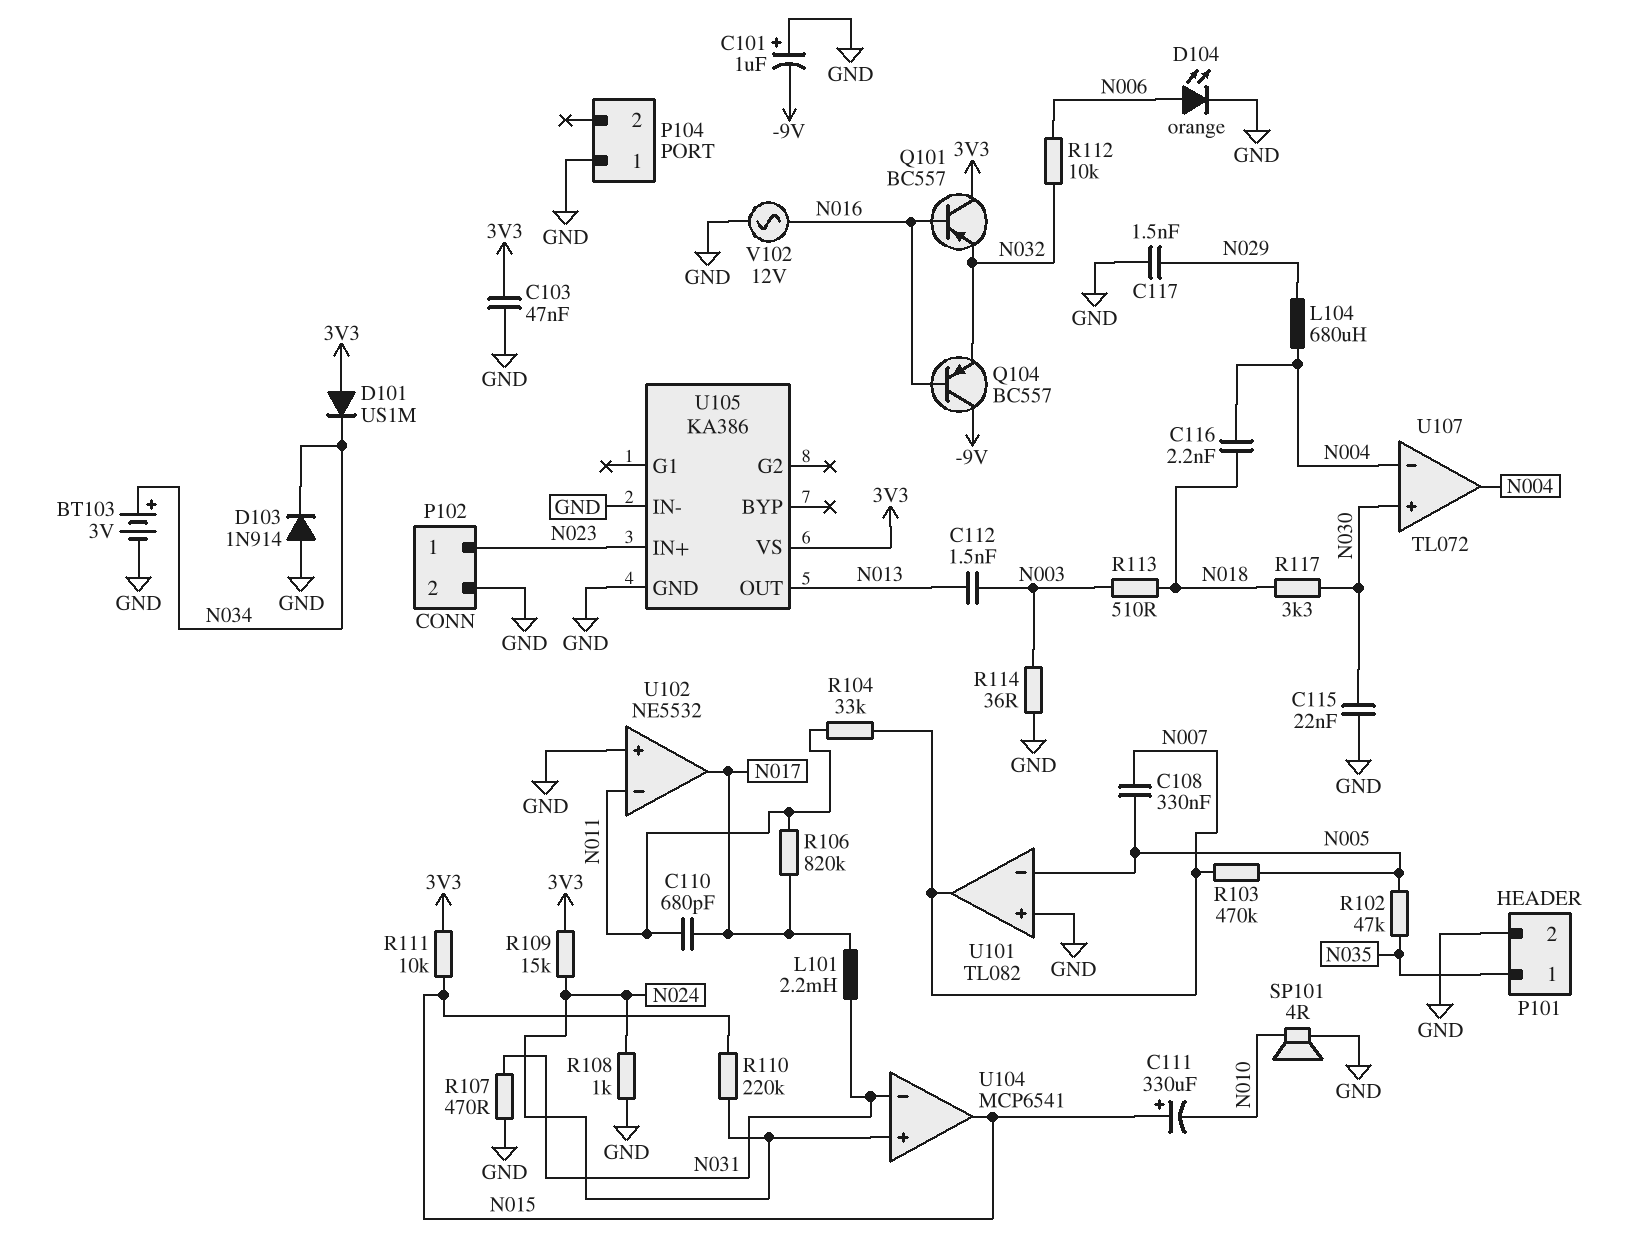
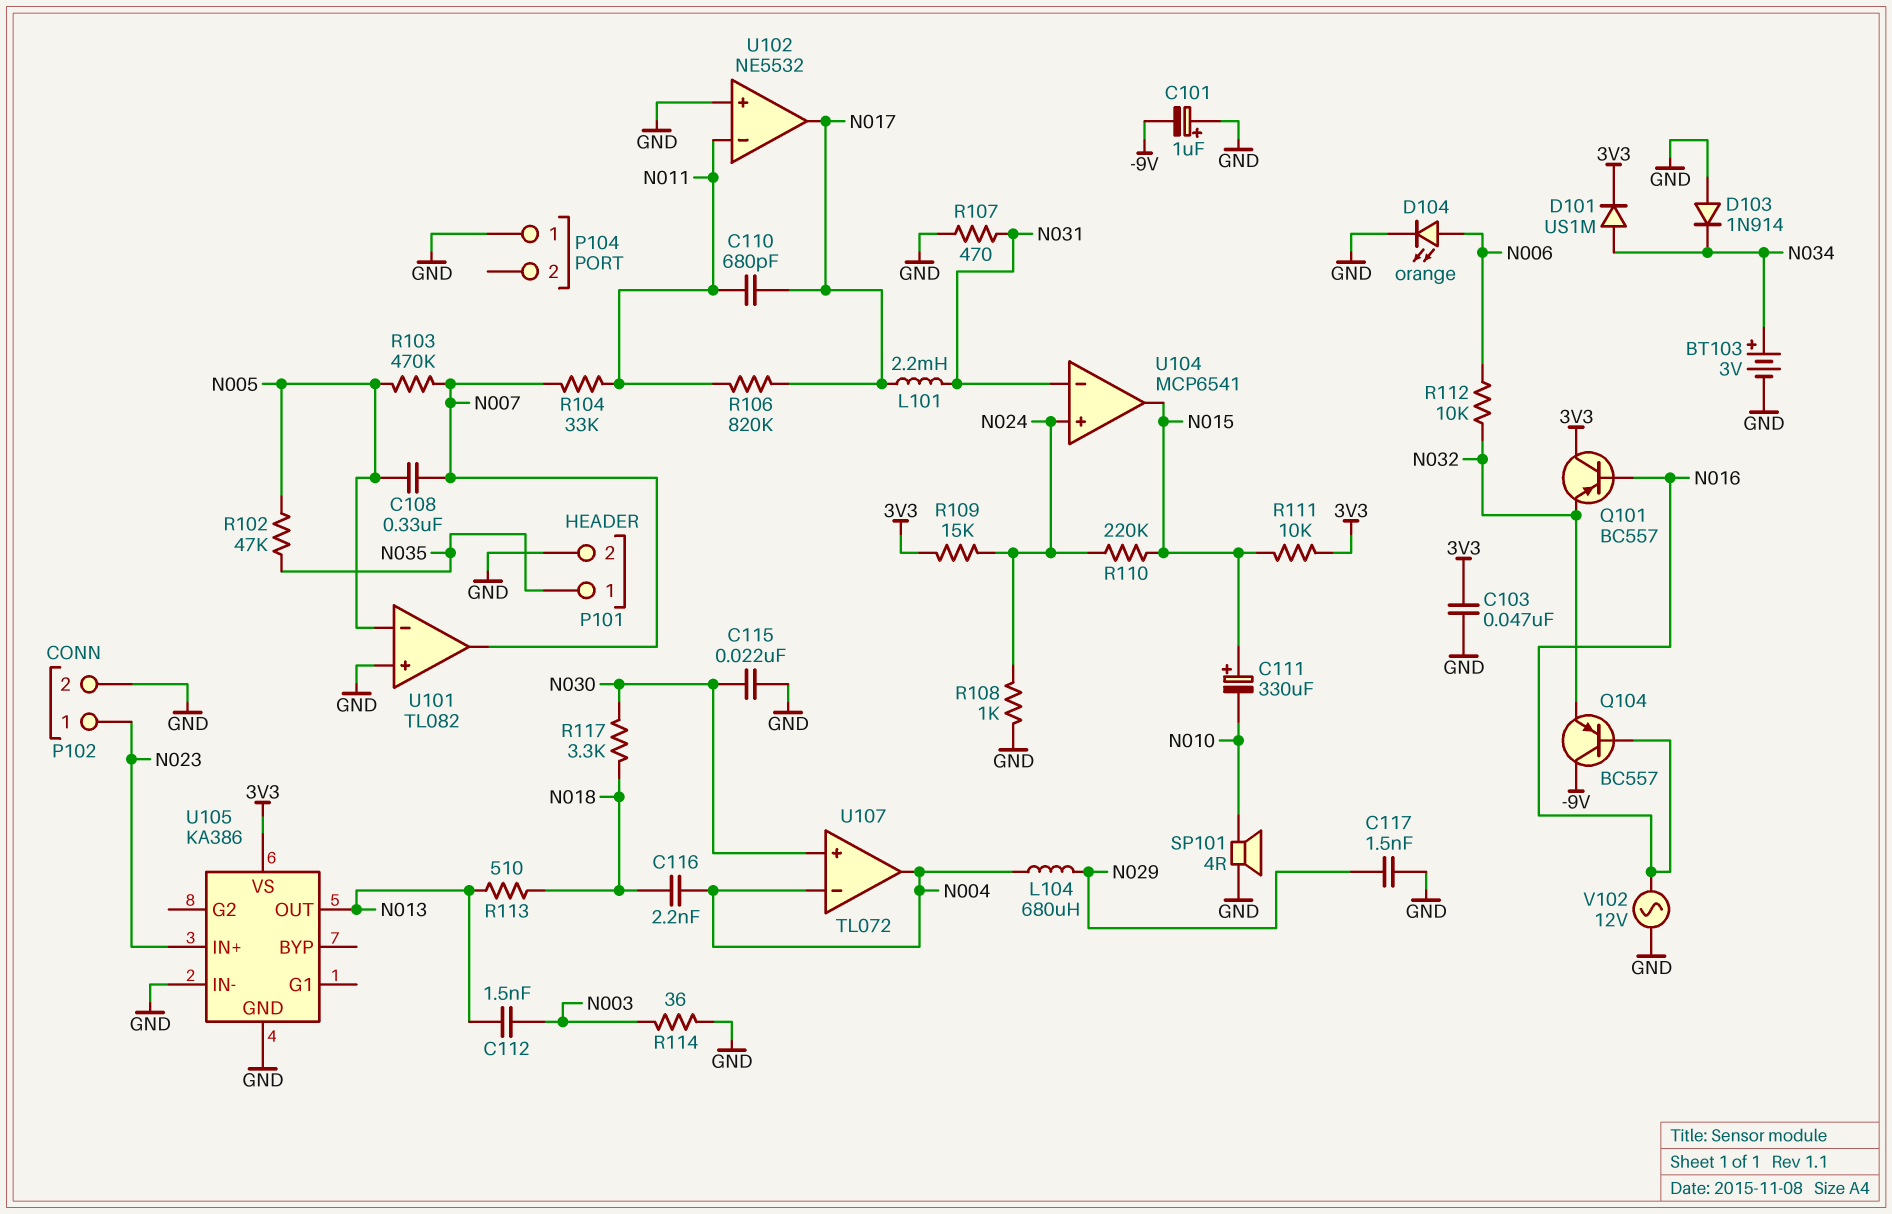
D101: diode US1M (A 3V3, K N034) -> diode US1M (A N034, K 3V3)
R113: 510 (N003, N018) -> 510 (N013, N018)

